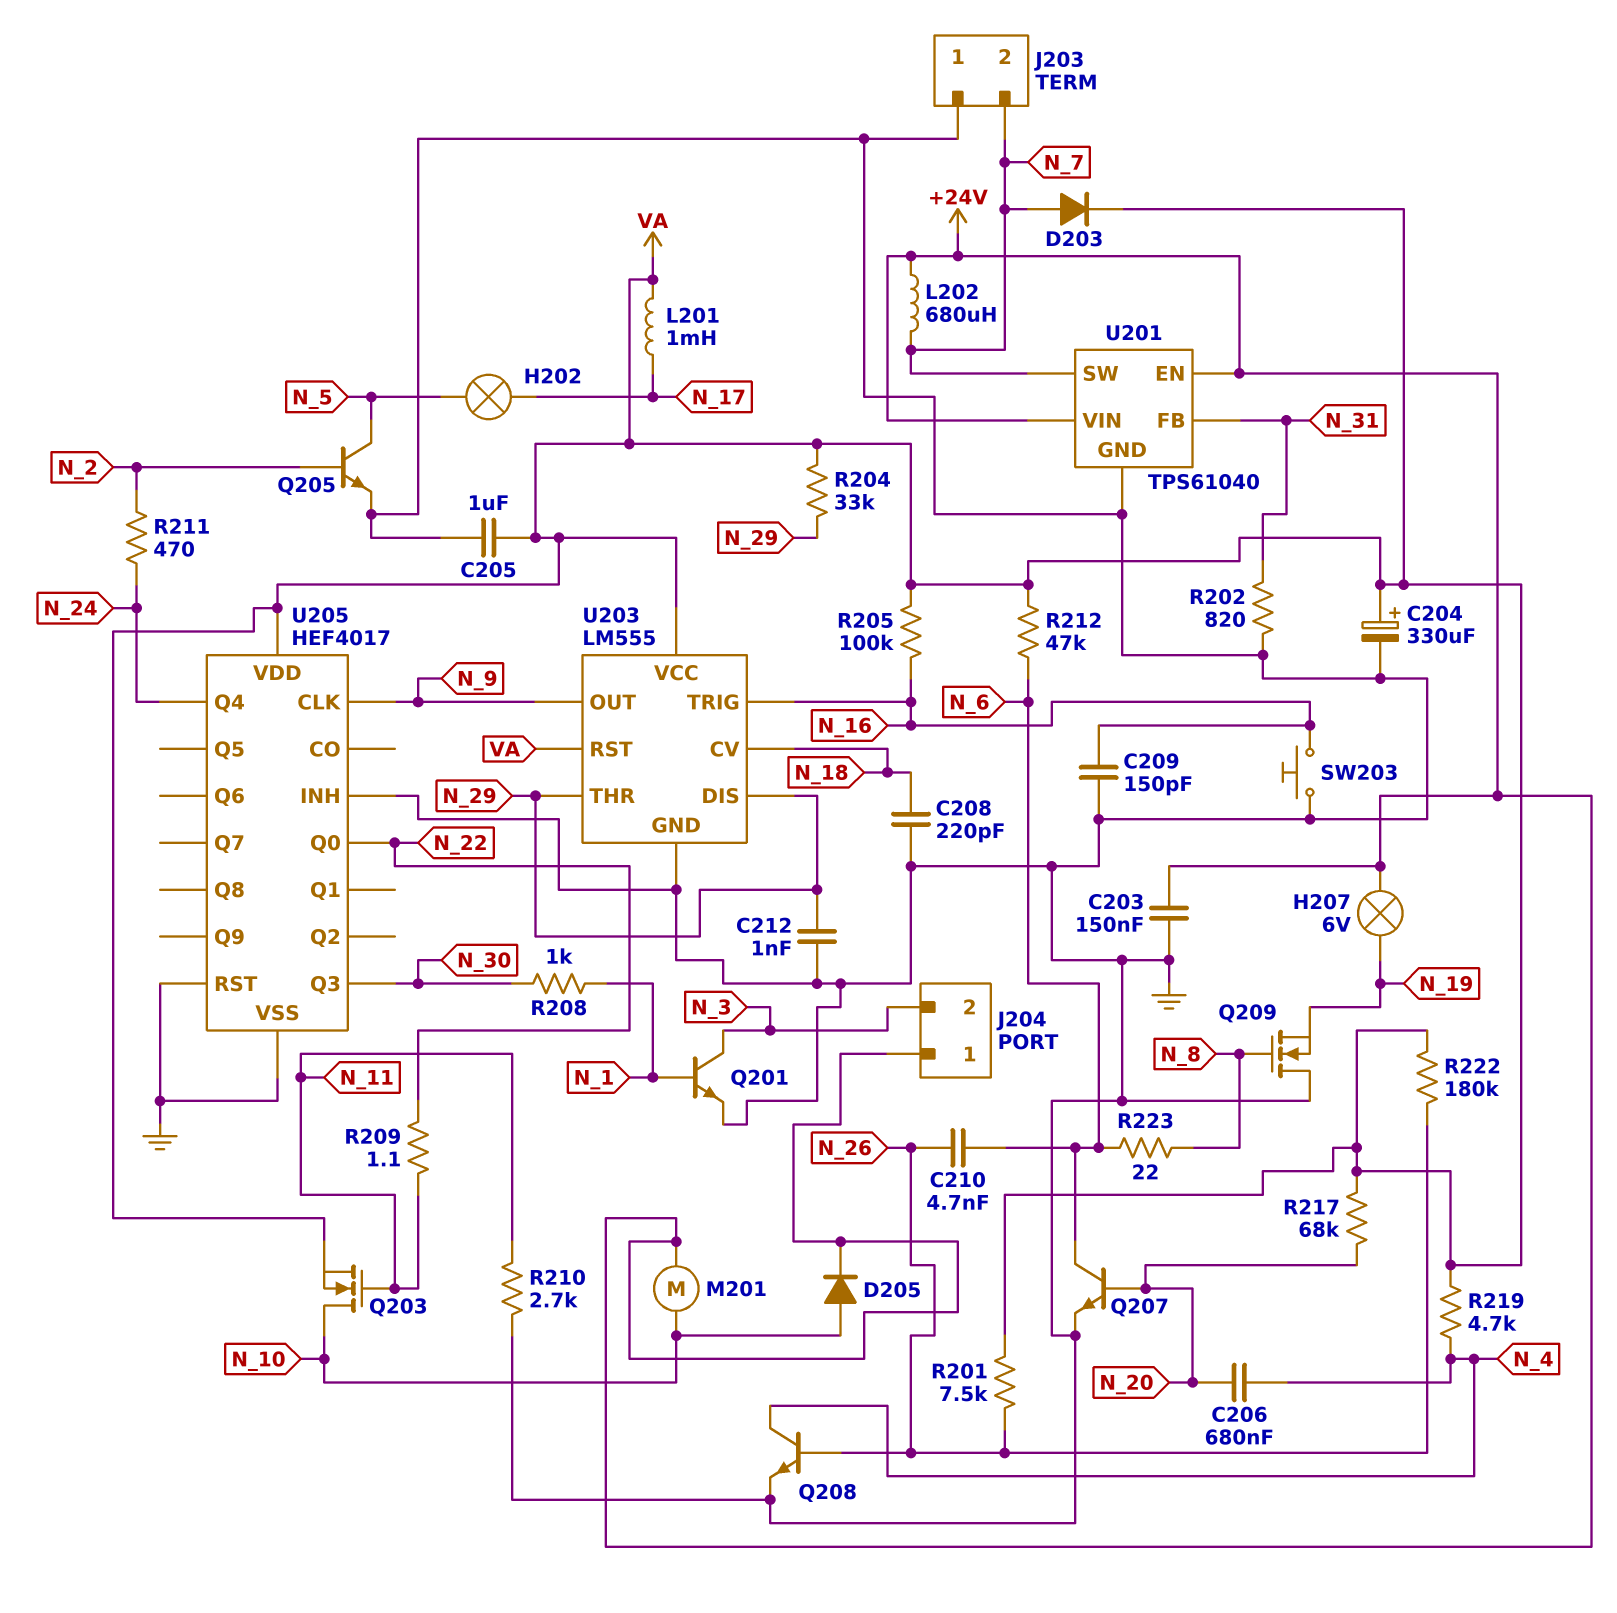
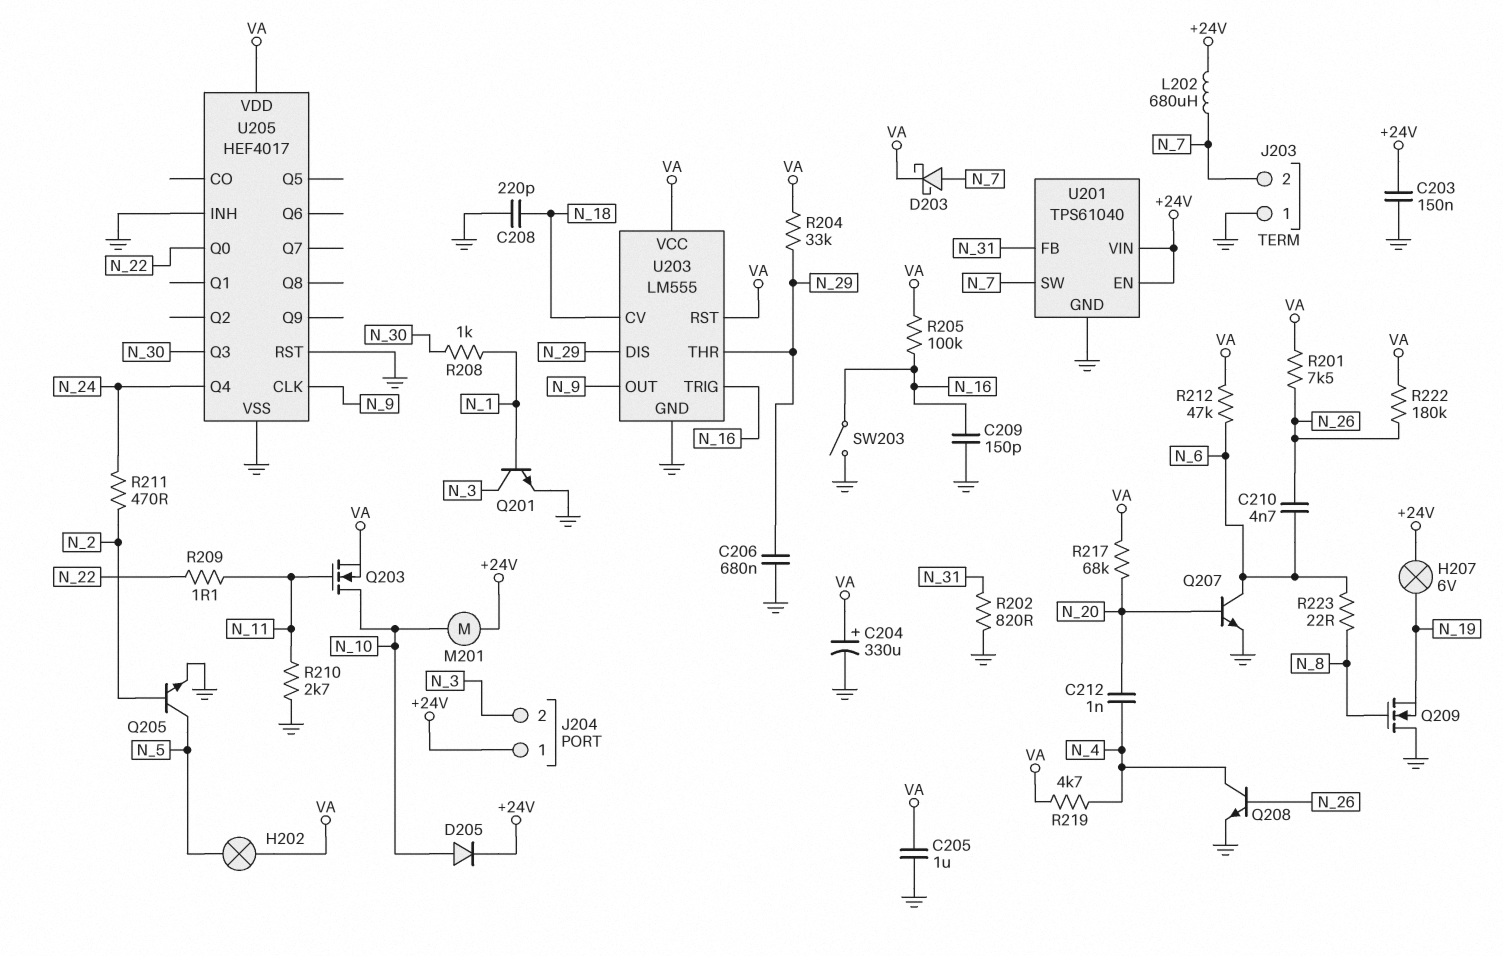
C206: 680nF (N_4, N_20) -> 680nF (GND, N_29)
C212: 1nF (GND, N_29) -> 1nF (N_4, N_20)
D203: diode (A N_7, K VA) -> schottky (A N_7, K VA)
H202: lamp (N_5, N_17) -> lamp (N_5, VA)
L201: 1mH (N_17, VA) -> none
SW203: button (GND, N_16) -> switch (GND, N_16)

